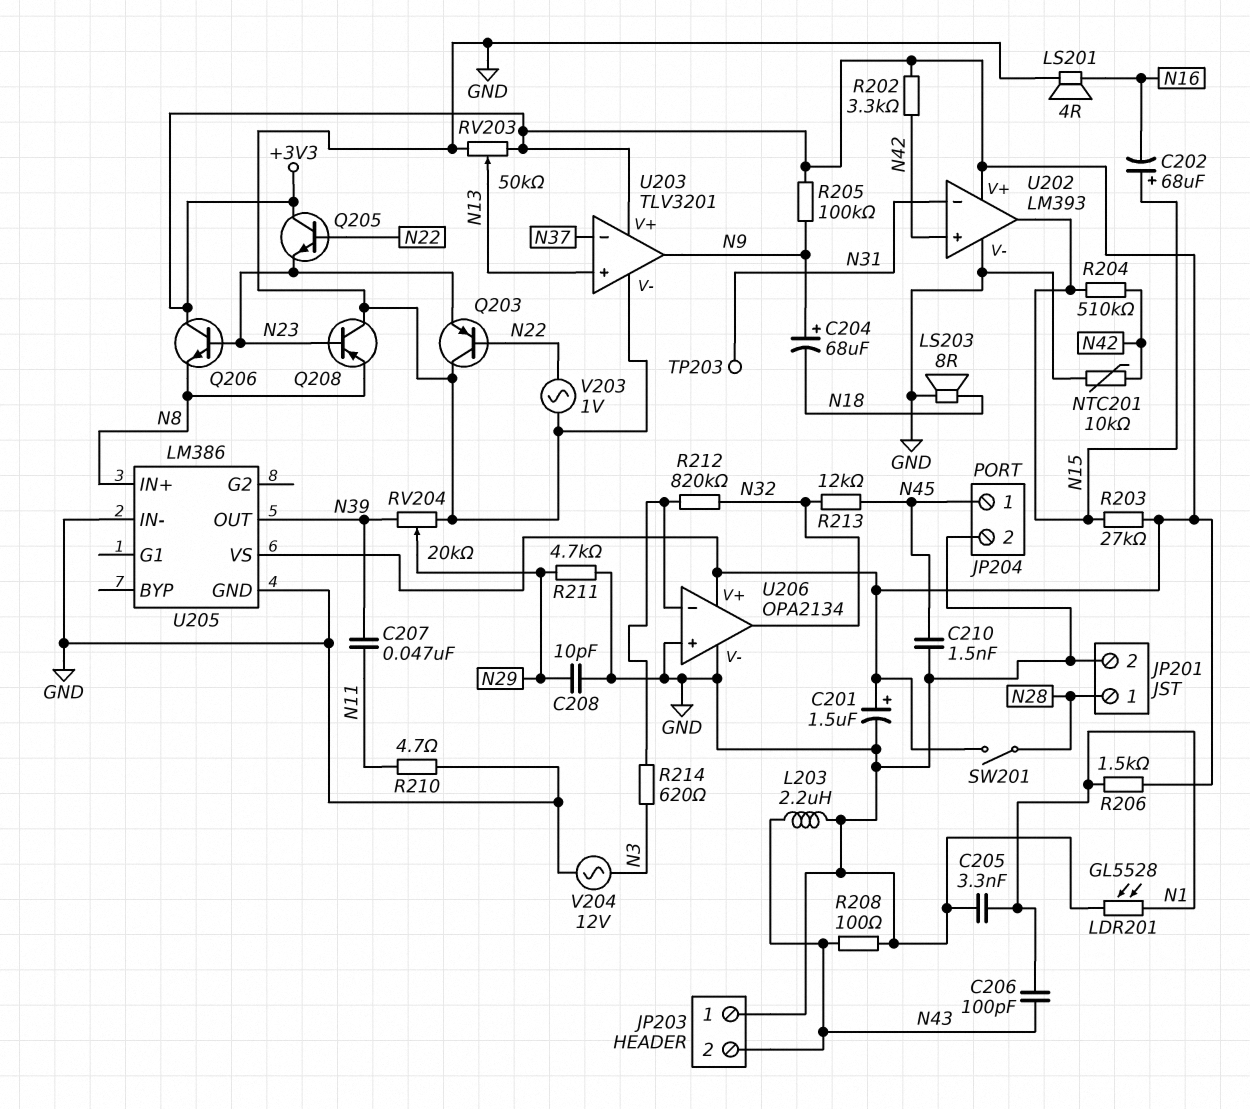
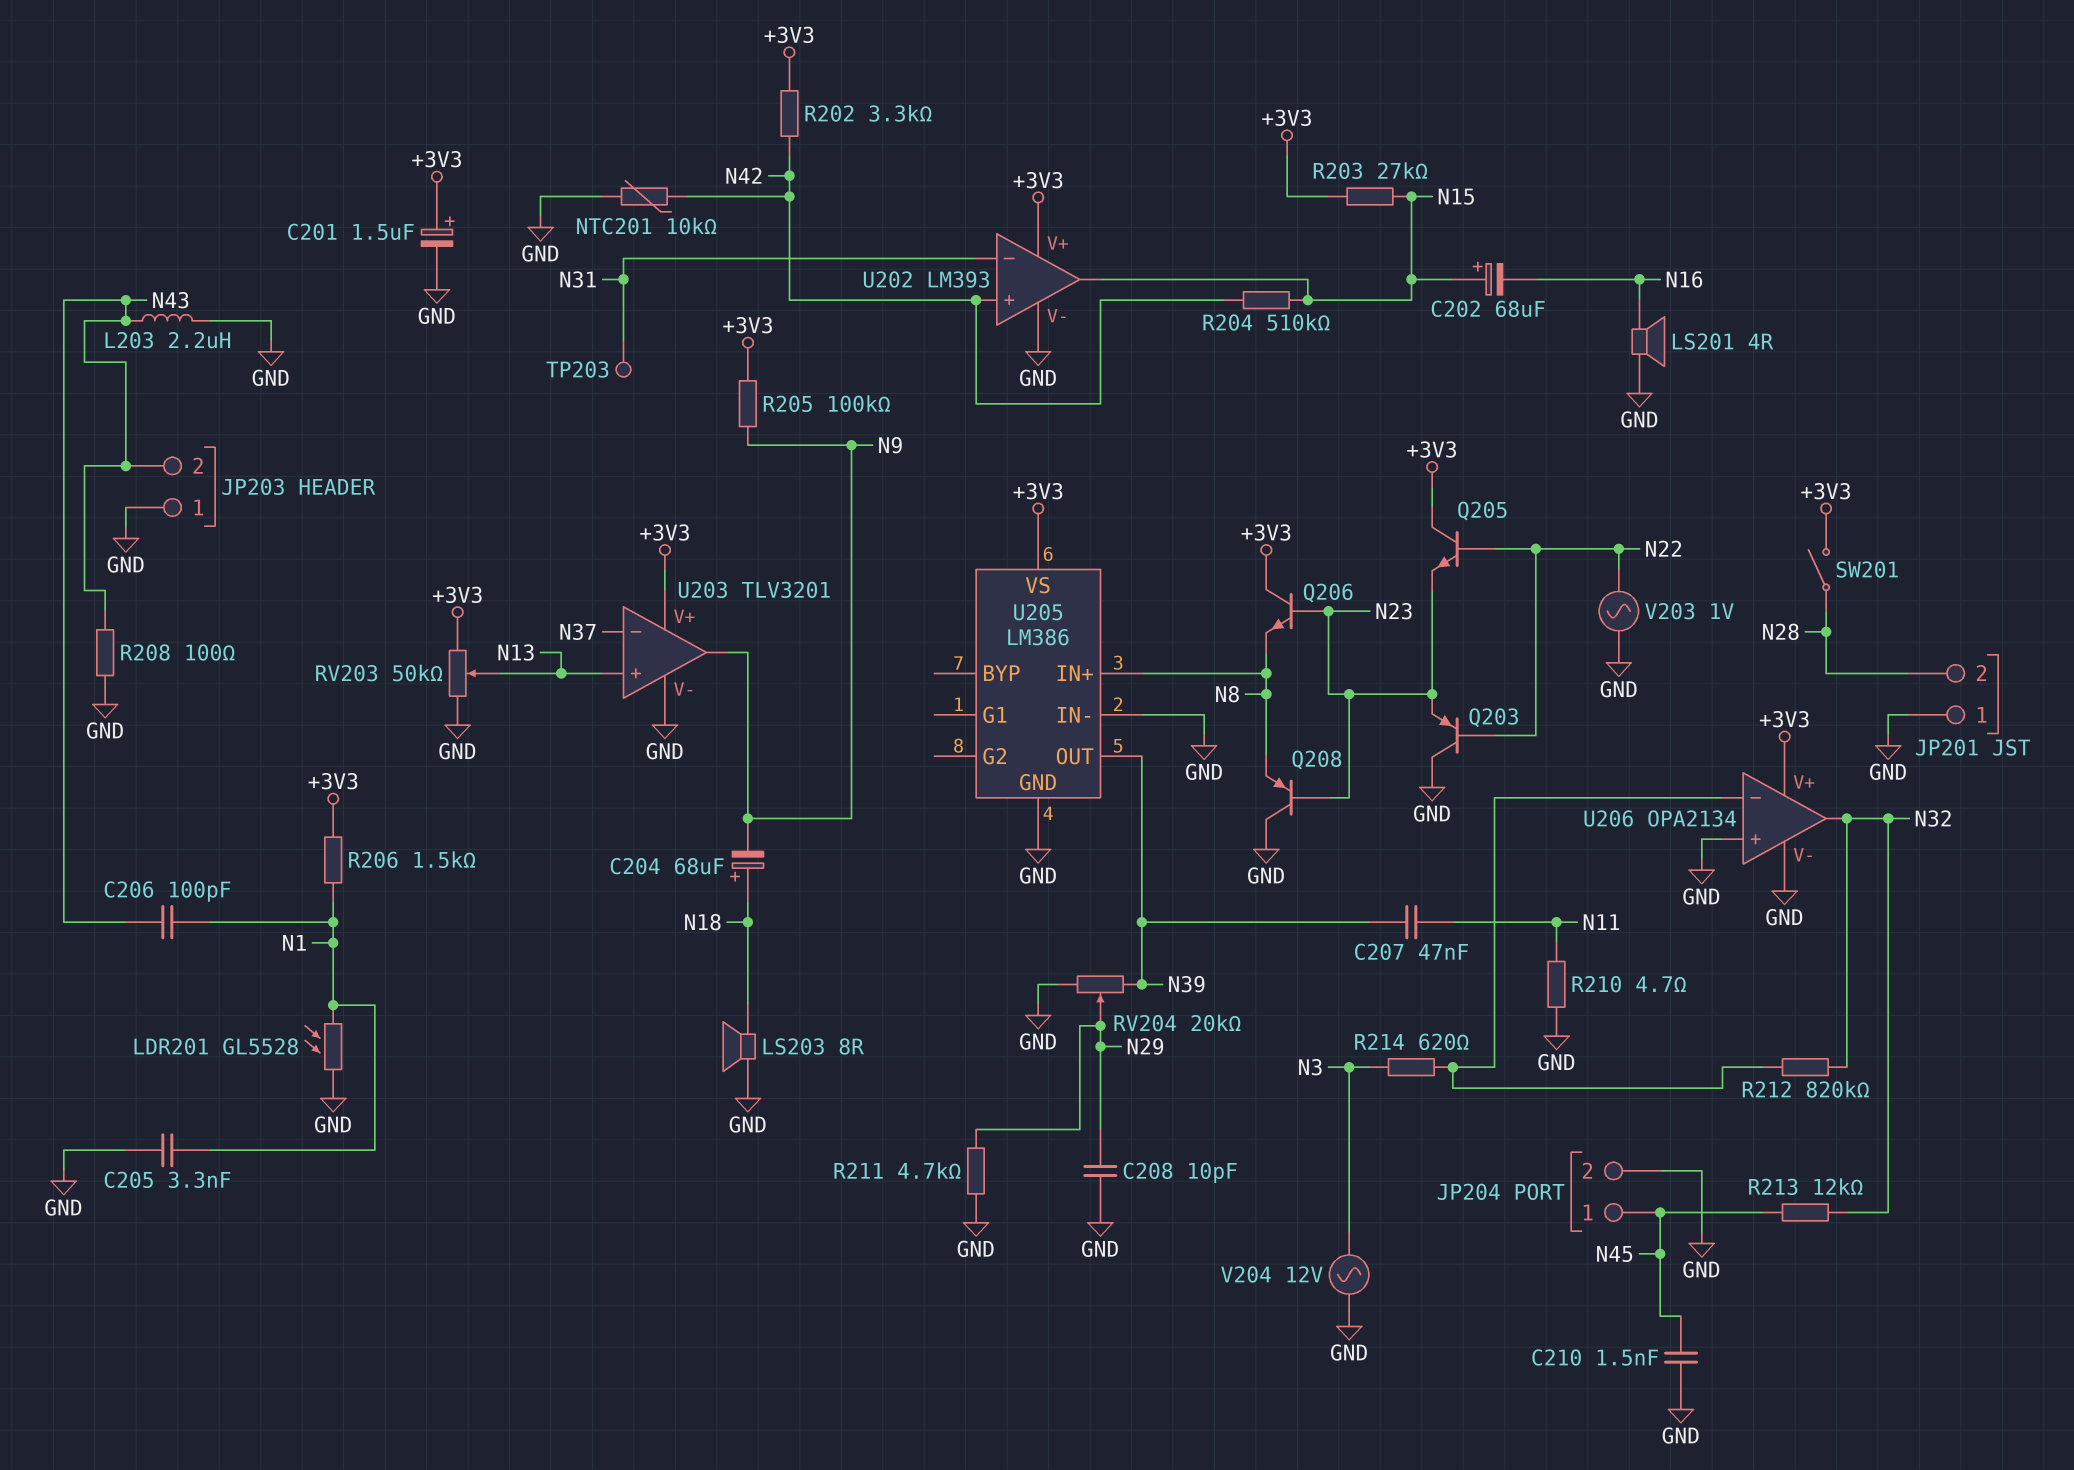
C204: 68uF (plus N9, minus N18) -> 68uF (plus N18, minus N9)
JP201 pin 1: N28 -> GND
JP201 pin 2: GND -> N28

